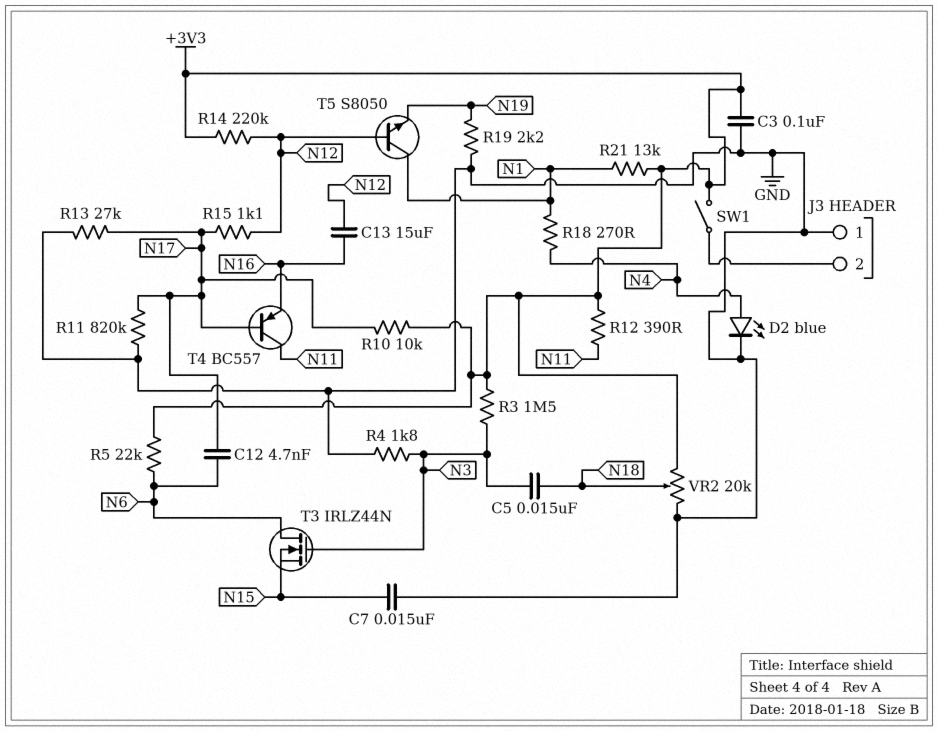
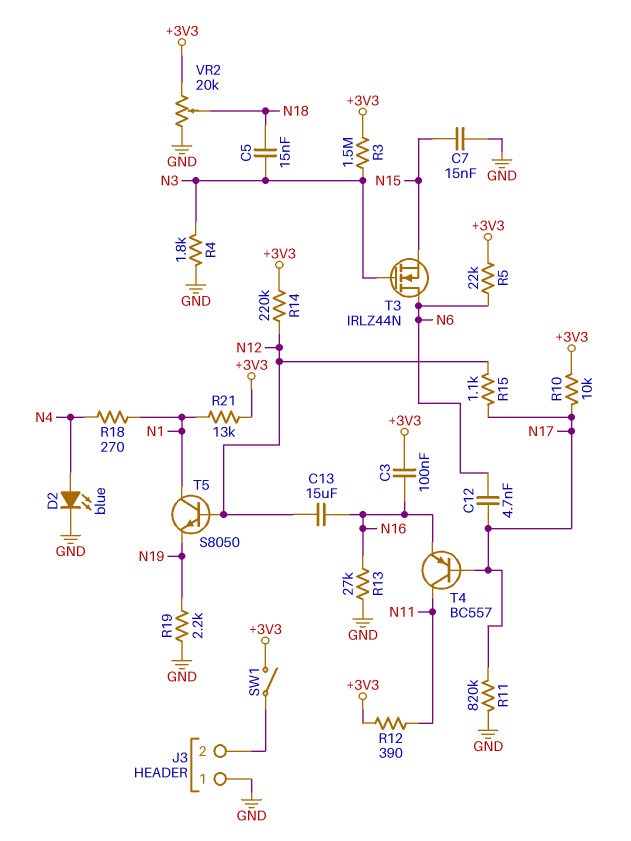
C3: 100nF (+3V3, GND) -> 100nF (+3V3, N16)
R13: 27k (GND, N17) -> 27k (GND, N16)

